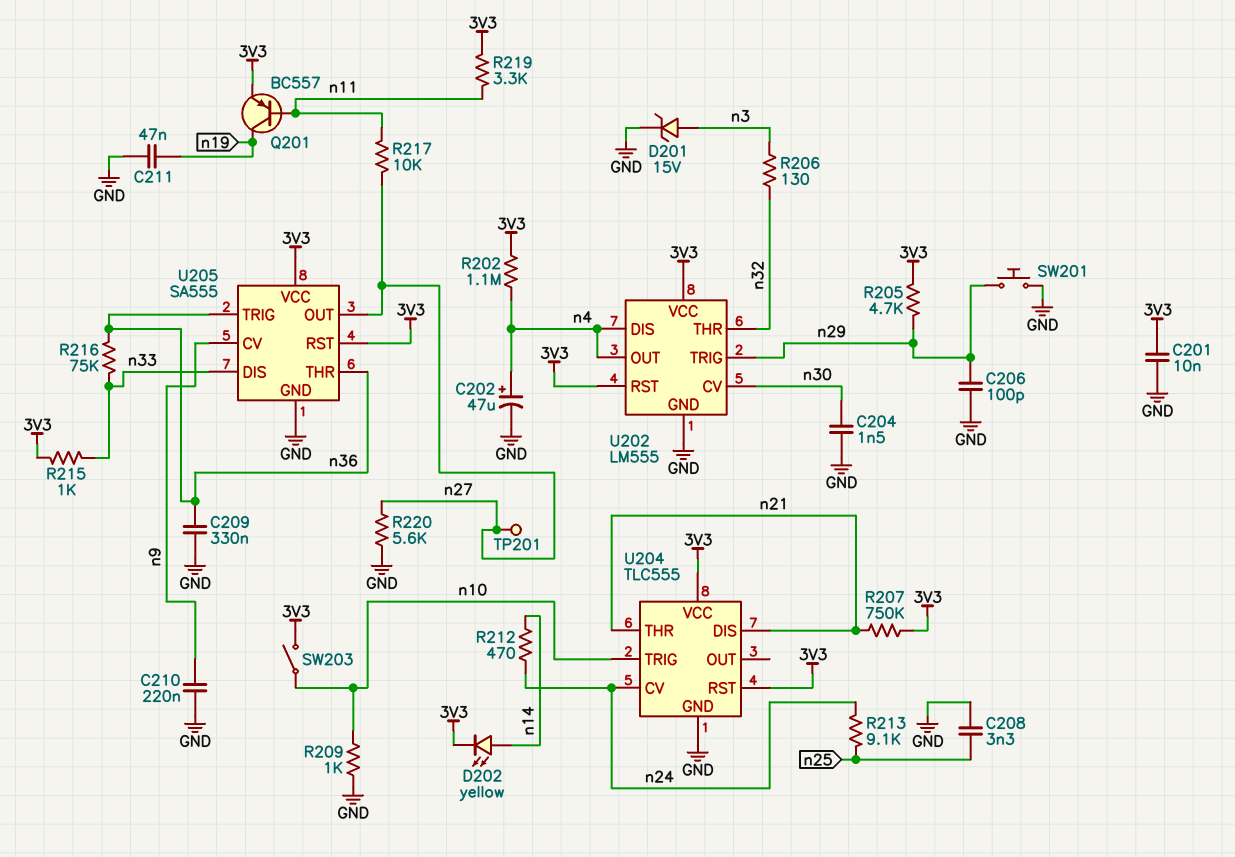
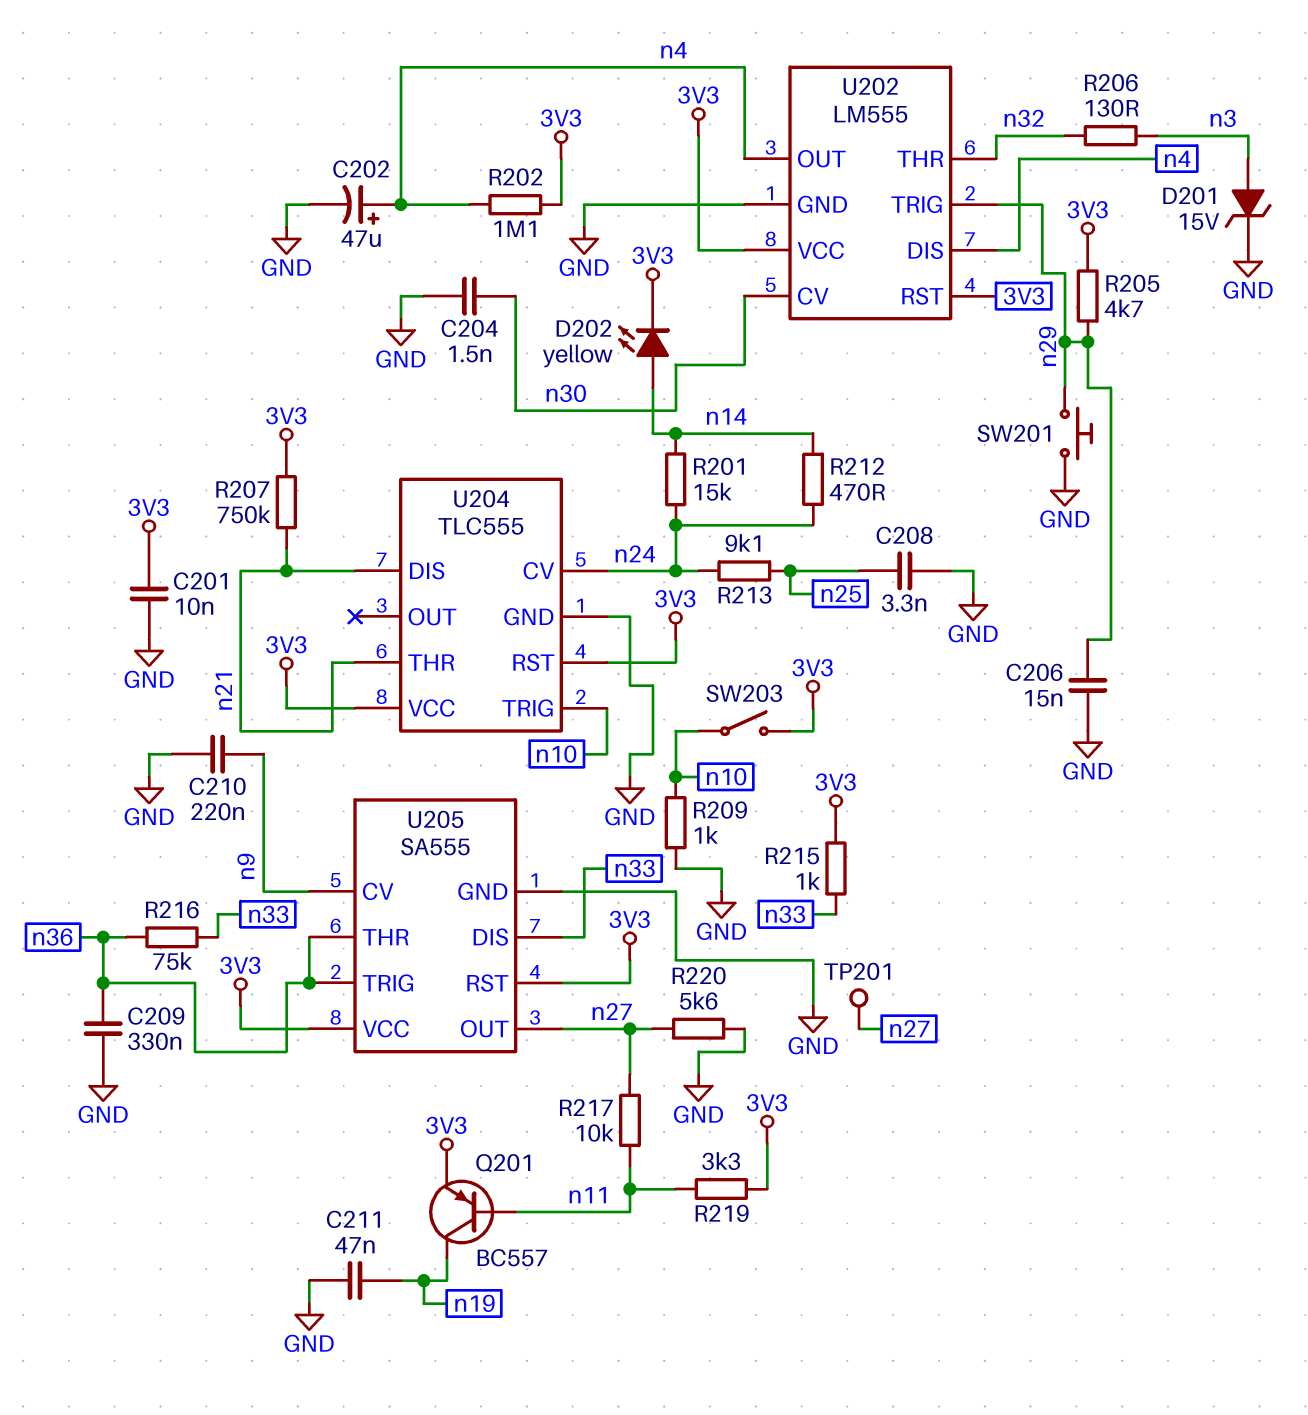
C206: 100pF (GND, n29) -> 15nF (GND, n29)
R201: none -> 15k (n14, n24)

